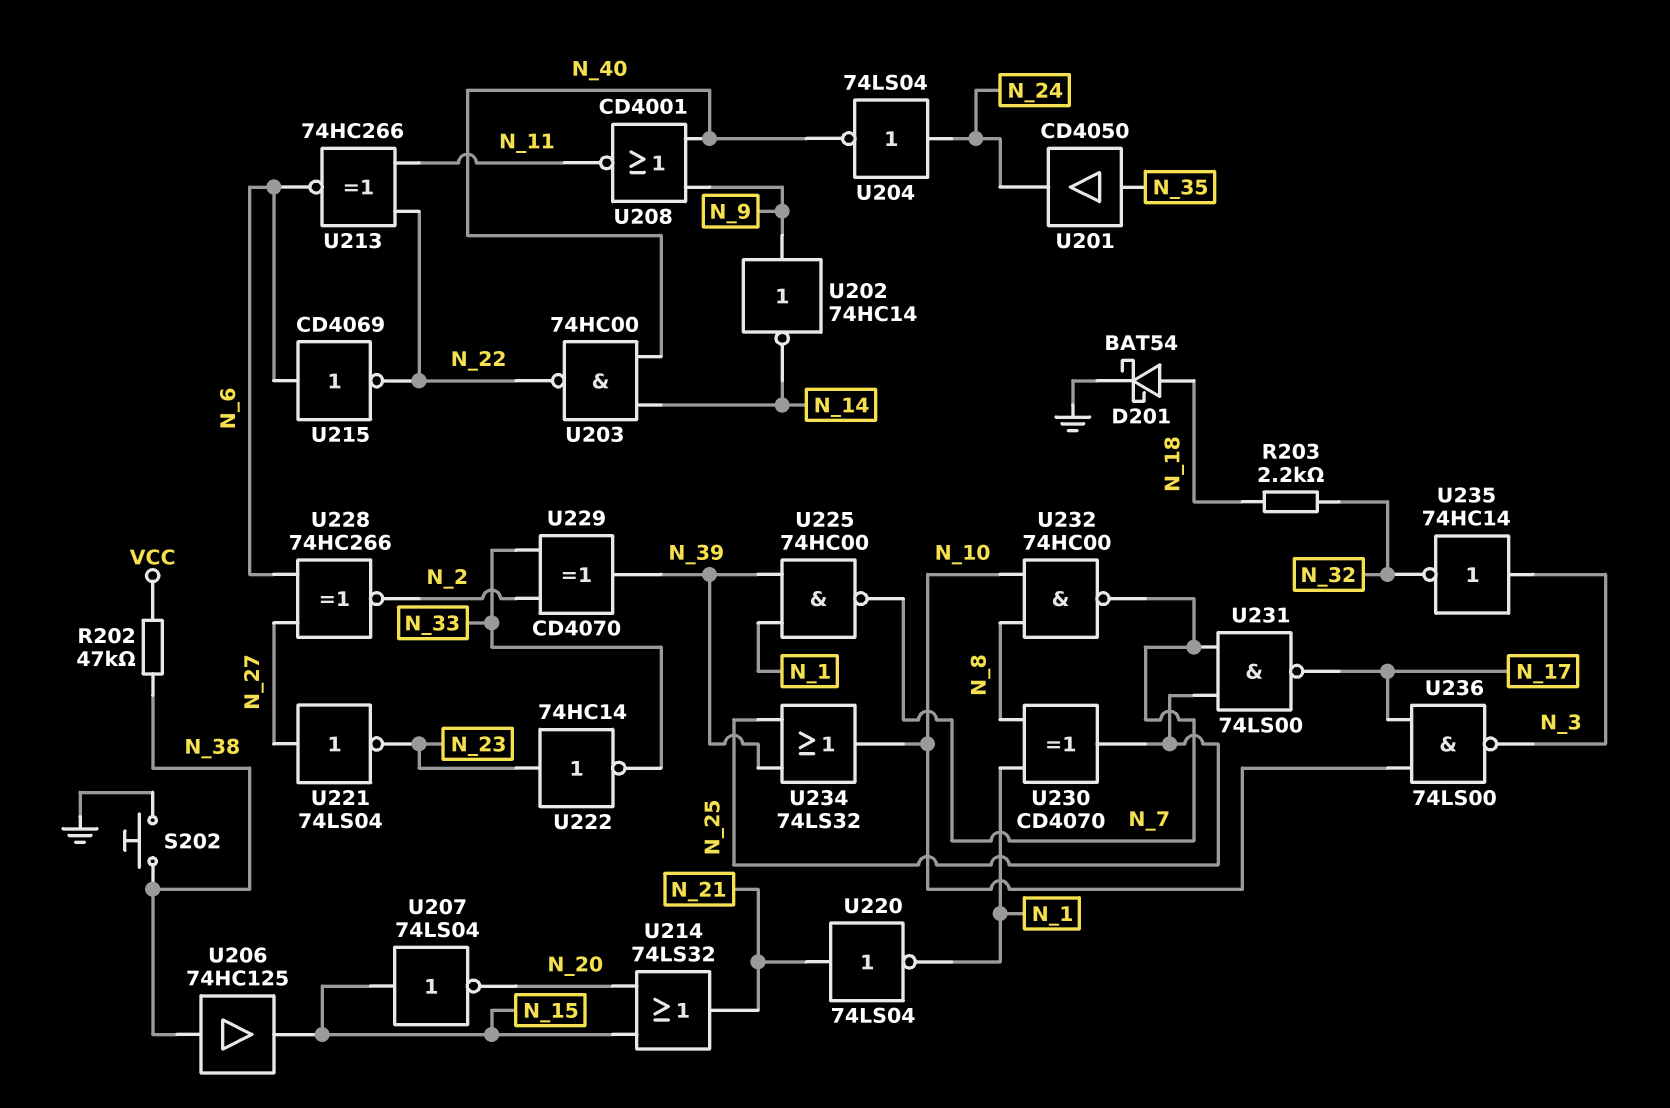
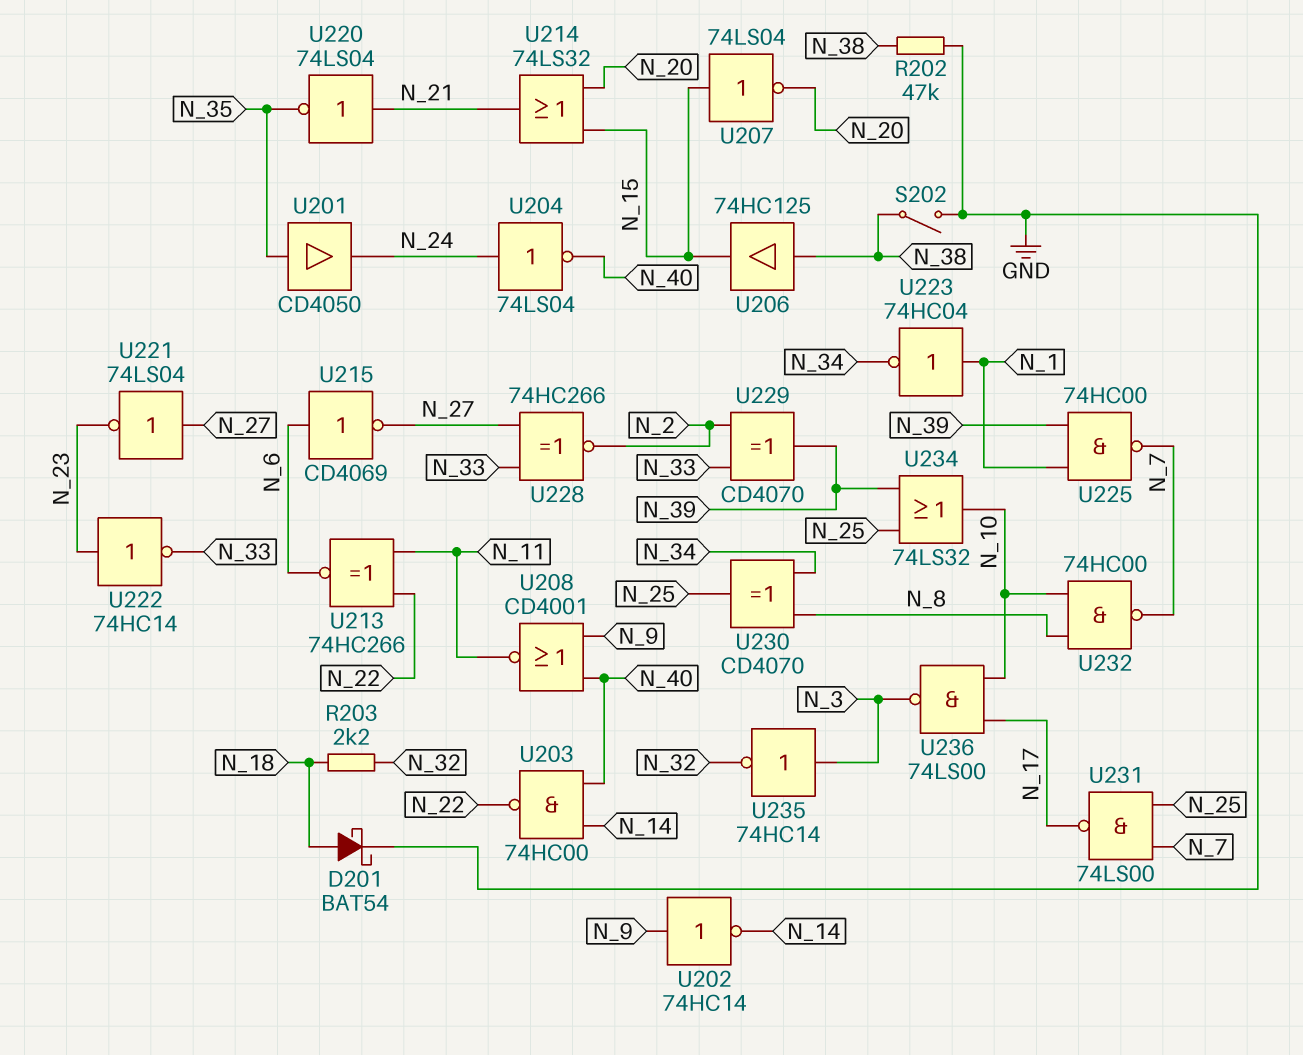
R202: 47k (N_38, VCC) -> 47k (GND, N_38)
S202: button (GND, N_38) -> switch (GND, N_38)
U215: NOT CD4069 (in N_6, out N_22) -> NOT CD4069 (in N_6, out N_27)
U220: NOT 74LS04 (in N_21, out N_1) -> NOT 74LS04 (in N_21, out N_35)
U223: none -> NOT 74HC04 (in N_1, out N_34)
U228: XNOR 74HC266 (in N_6, in N_27, out N_2) -> XNOR 74HC266 (in N_27, in N_33, out N_2)
U230: XOR CD4070 (in N_1, in N_8, out N_25) -> XOR CD4070 (in N_8, in N_34, out N_25)

